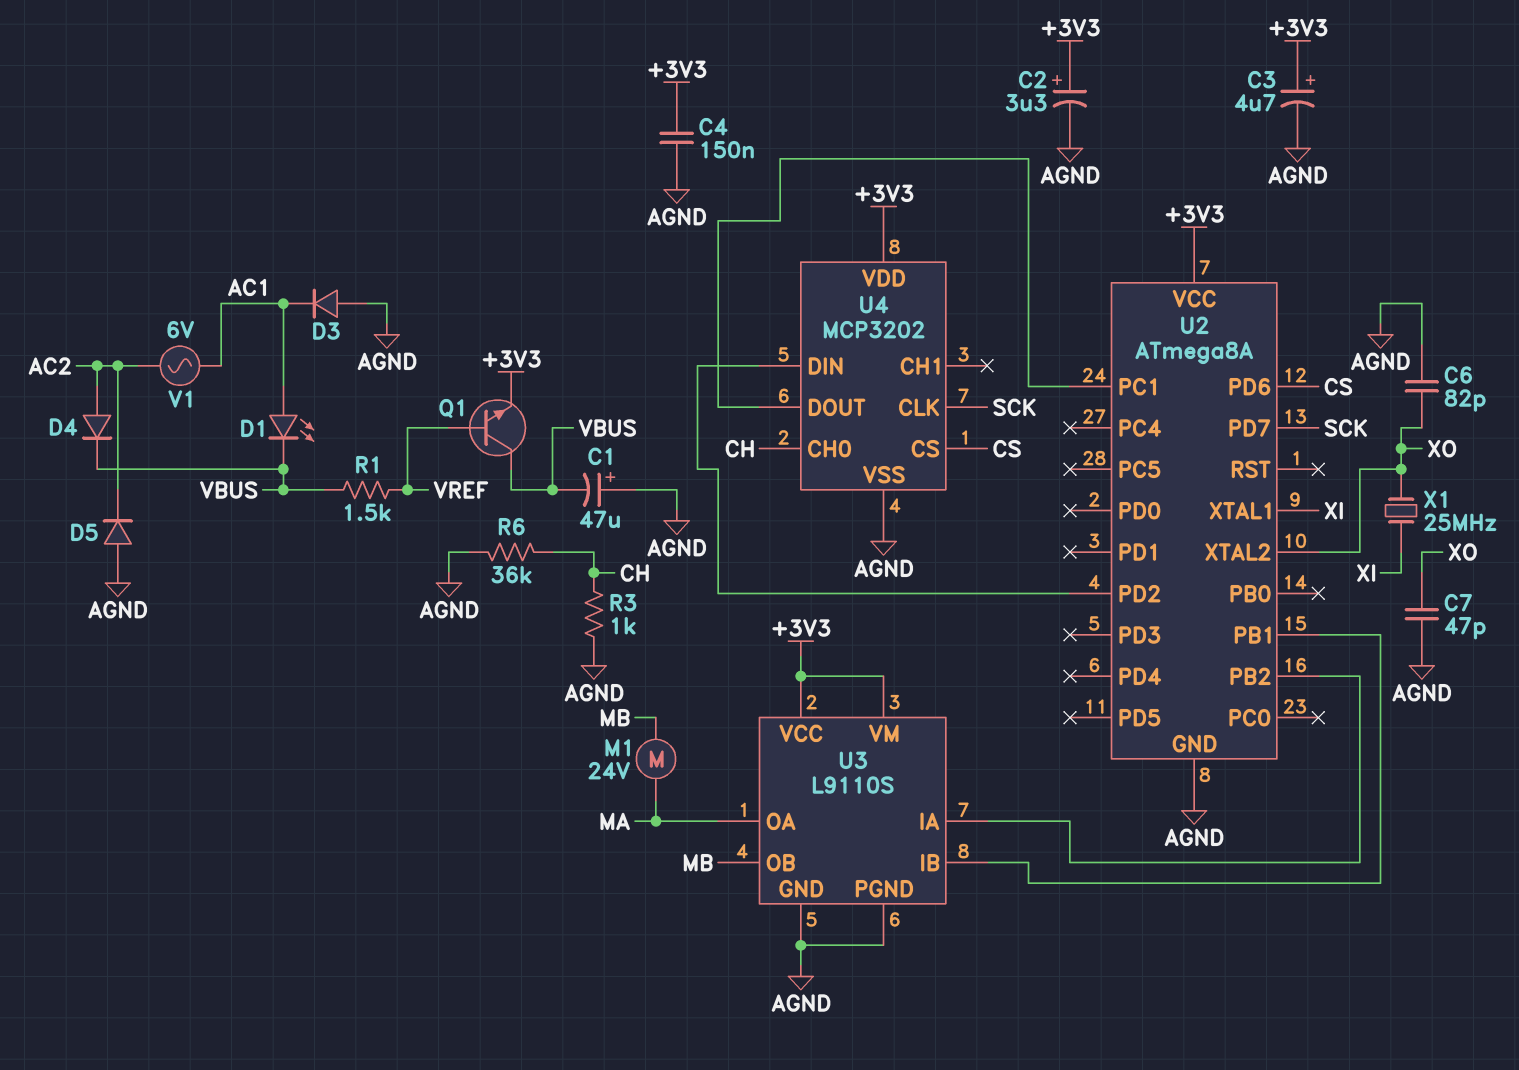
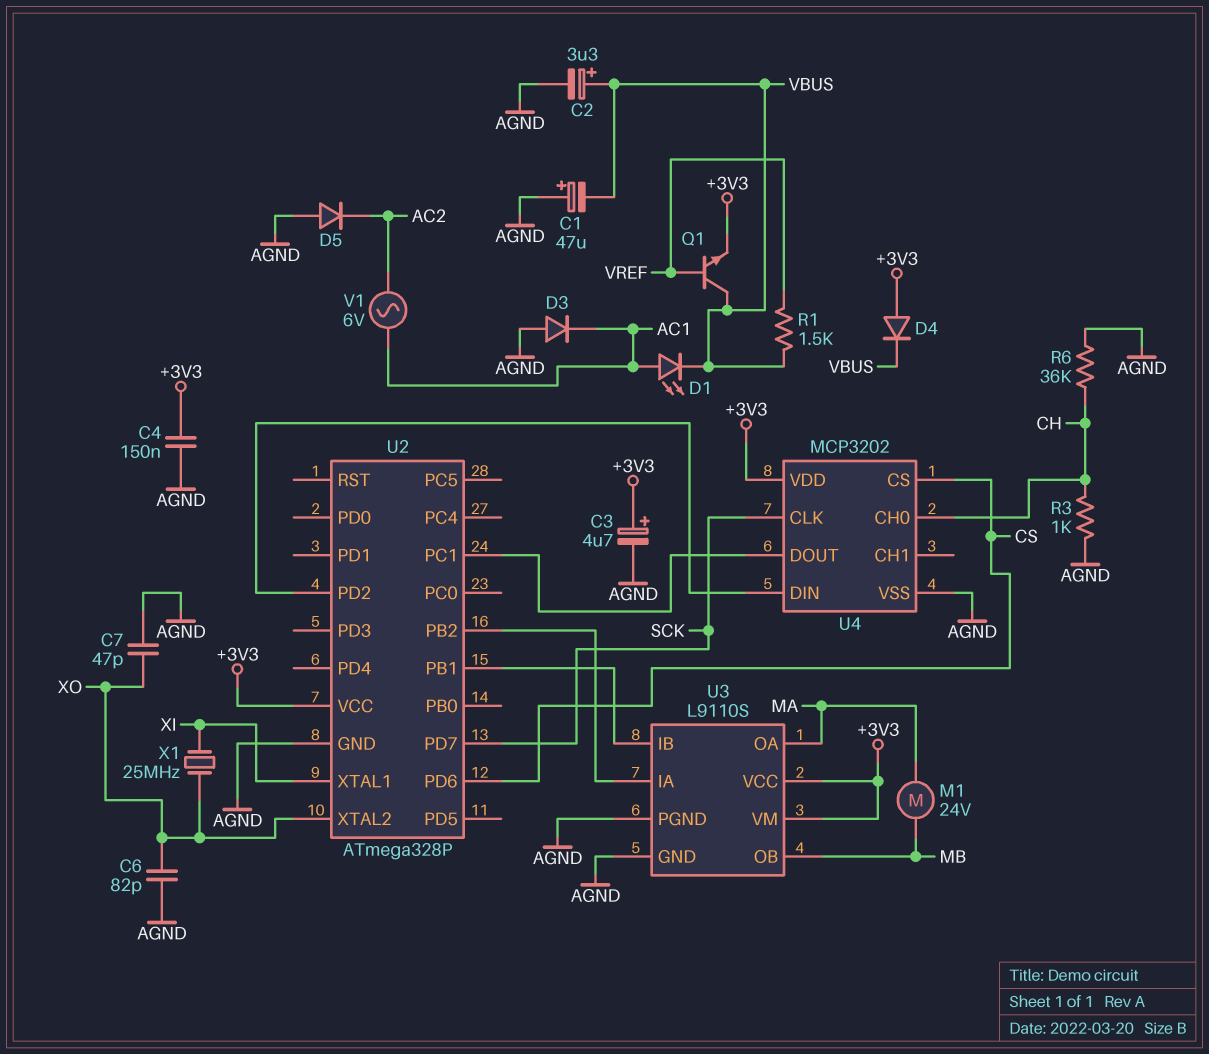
C2: 3.3uF (plus +3V3, minus AGND) -> 3.3uF (plus VBUS, minus AGND)
D4: diode (A AC2, K VBUS) -> diode (A +3V3, K VBUS)
U2: ATmega8A -> ATmega328P

